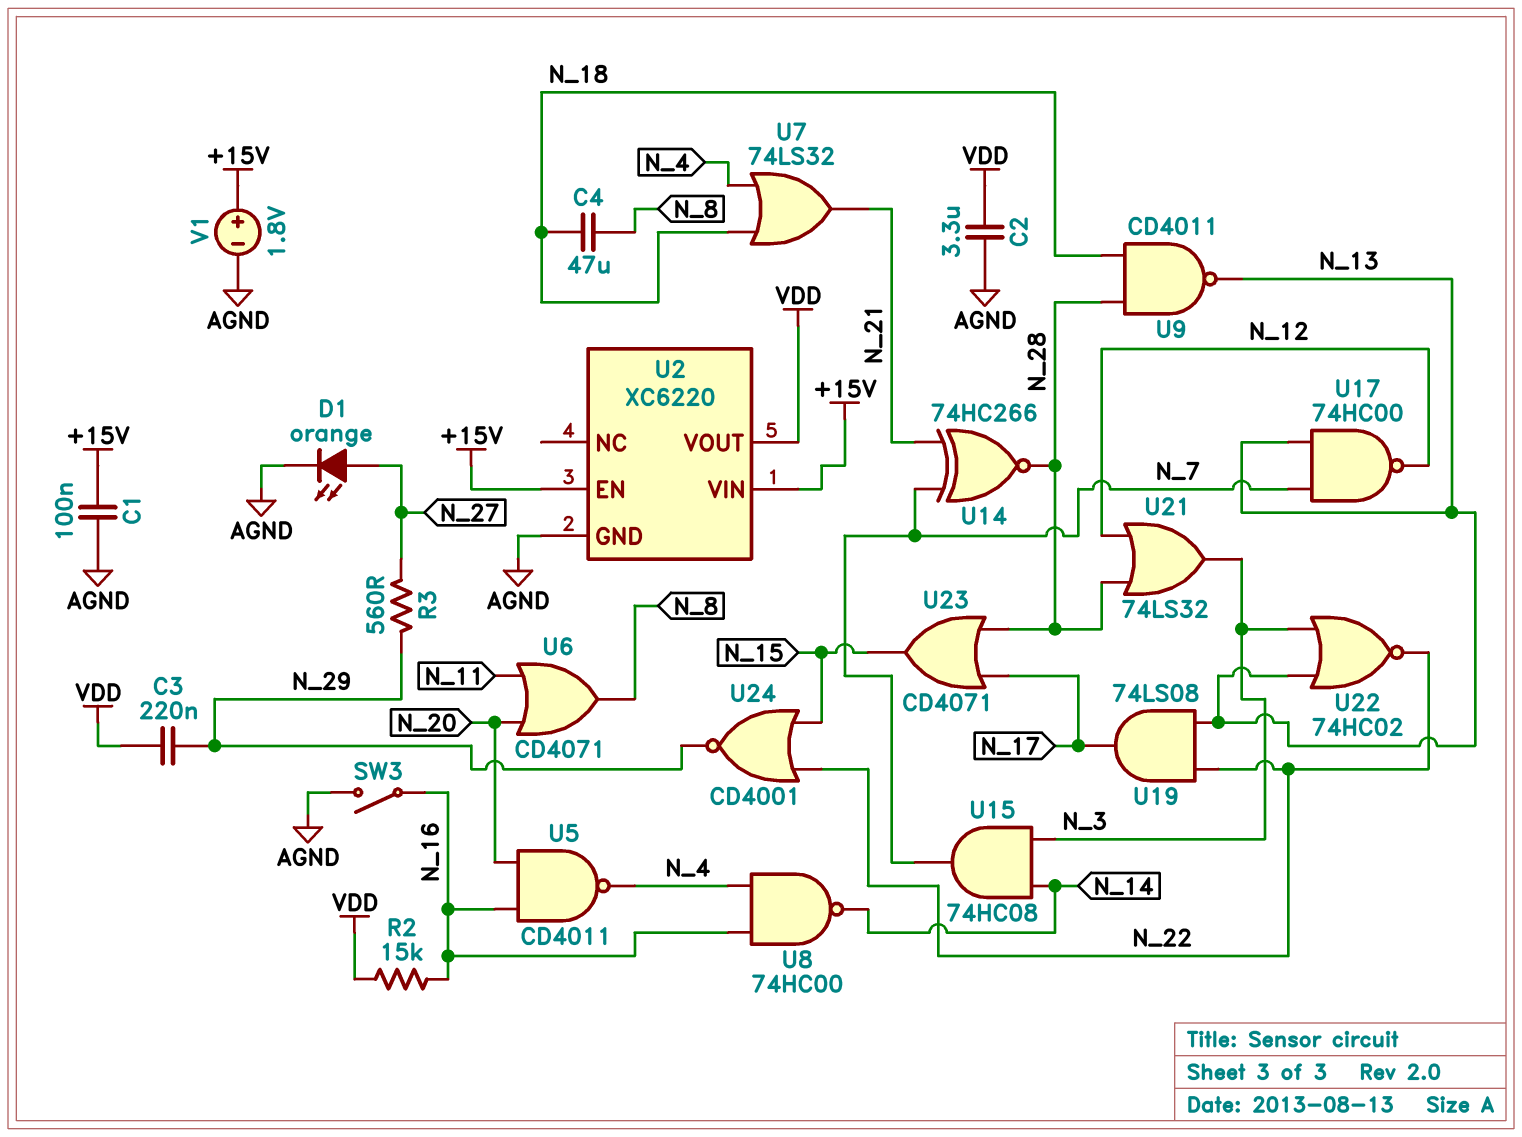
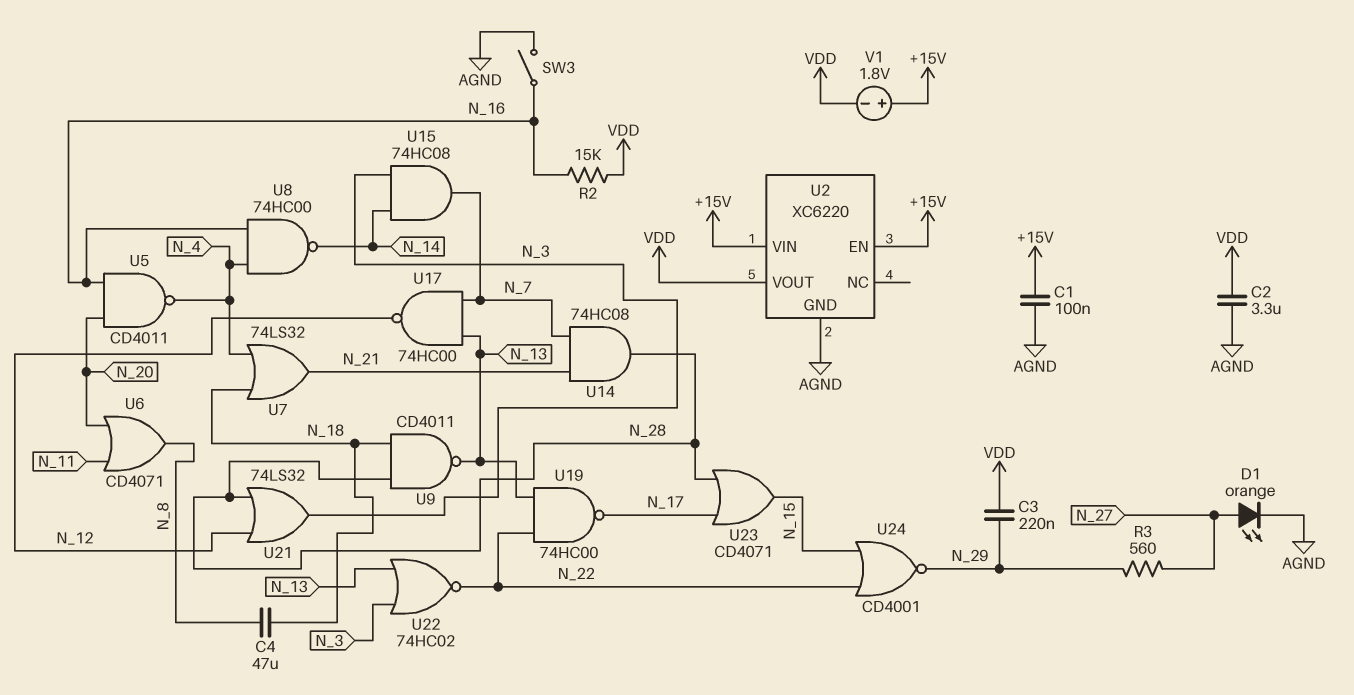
U14: XNOR 74HC266 (in N_7, in N_21, out N_28) -> AND 74HC08 (in N_7, in N_21, out N_28)
U19: AND 74LS08 (in N_13, in N_22, out N_17) -> NAND 74HC00 (in N_13, in N_22, out N_17)
V1: 1.8V (plus +15V, minus AGND) -> 1.8V (plus +15V, minus VDD)

